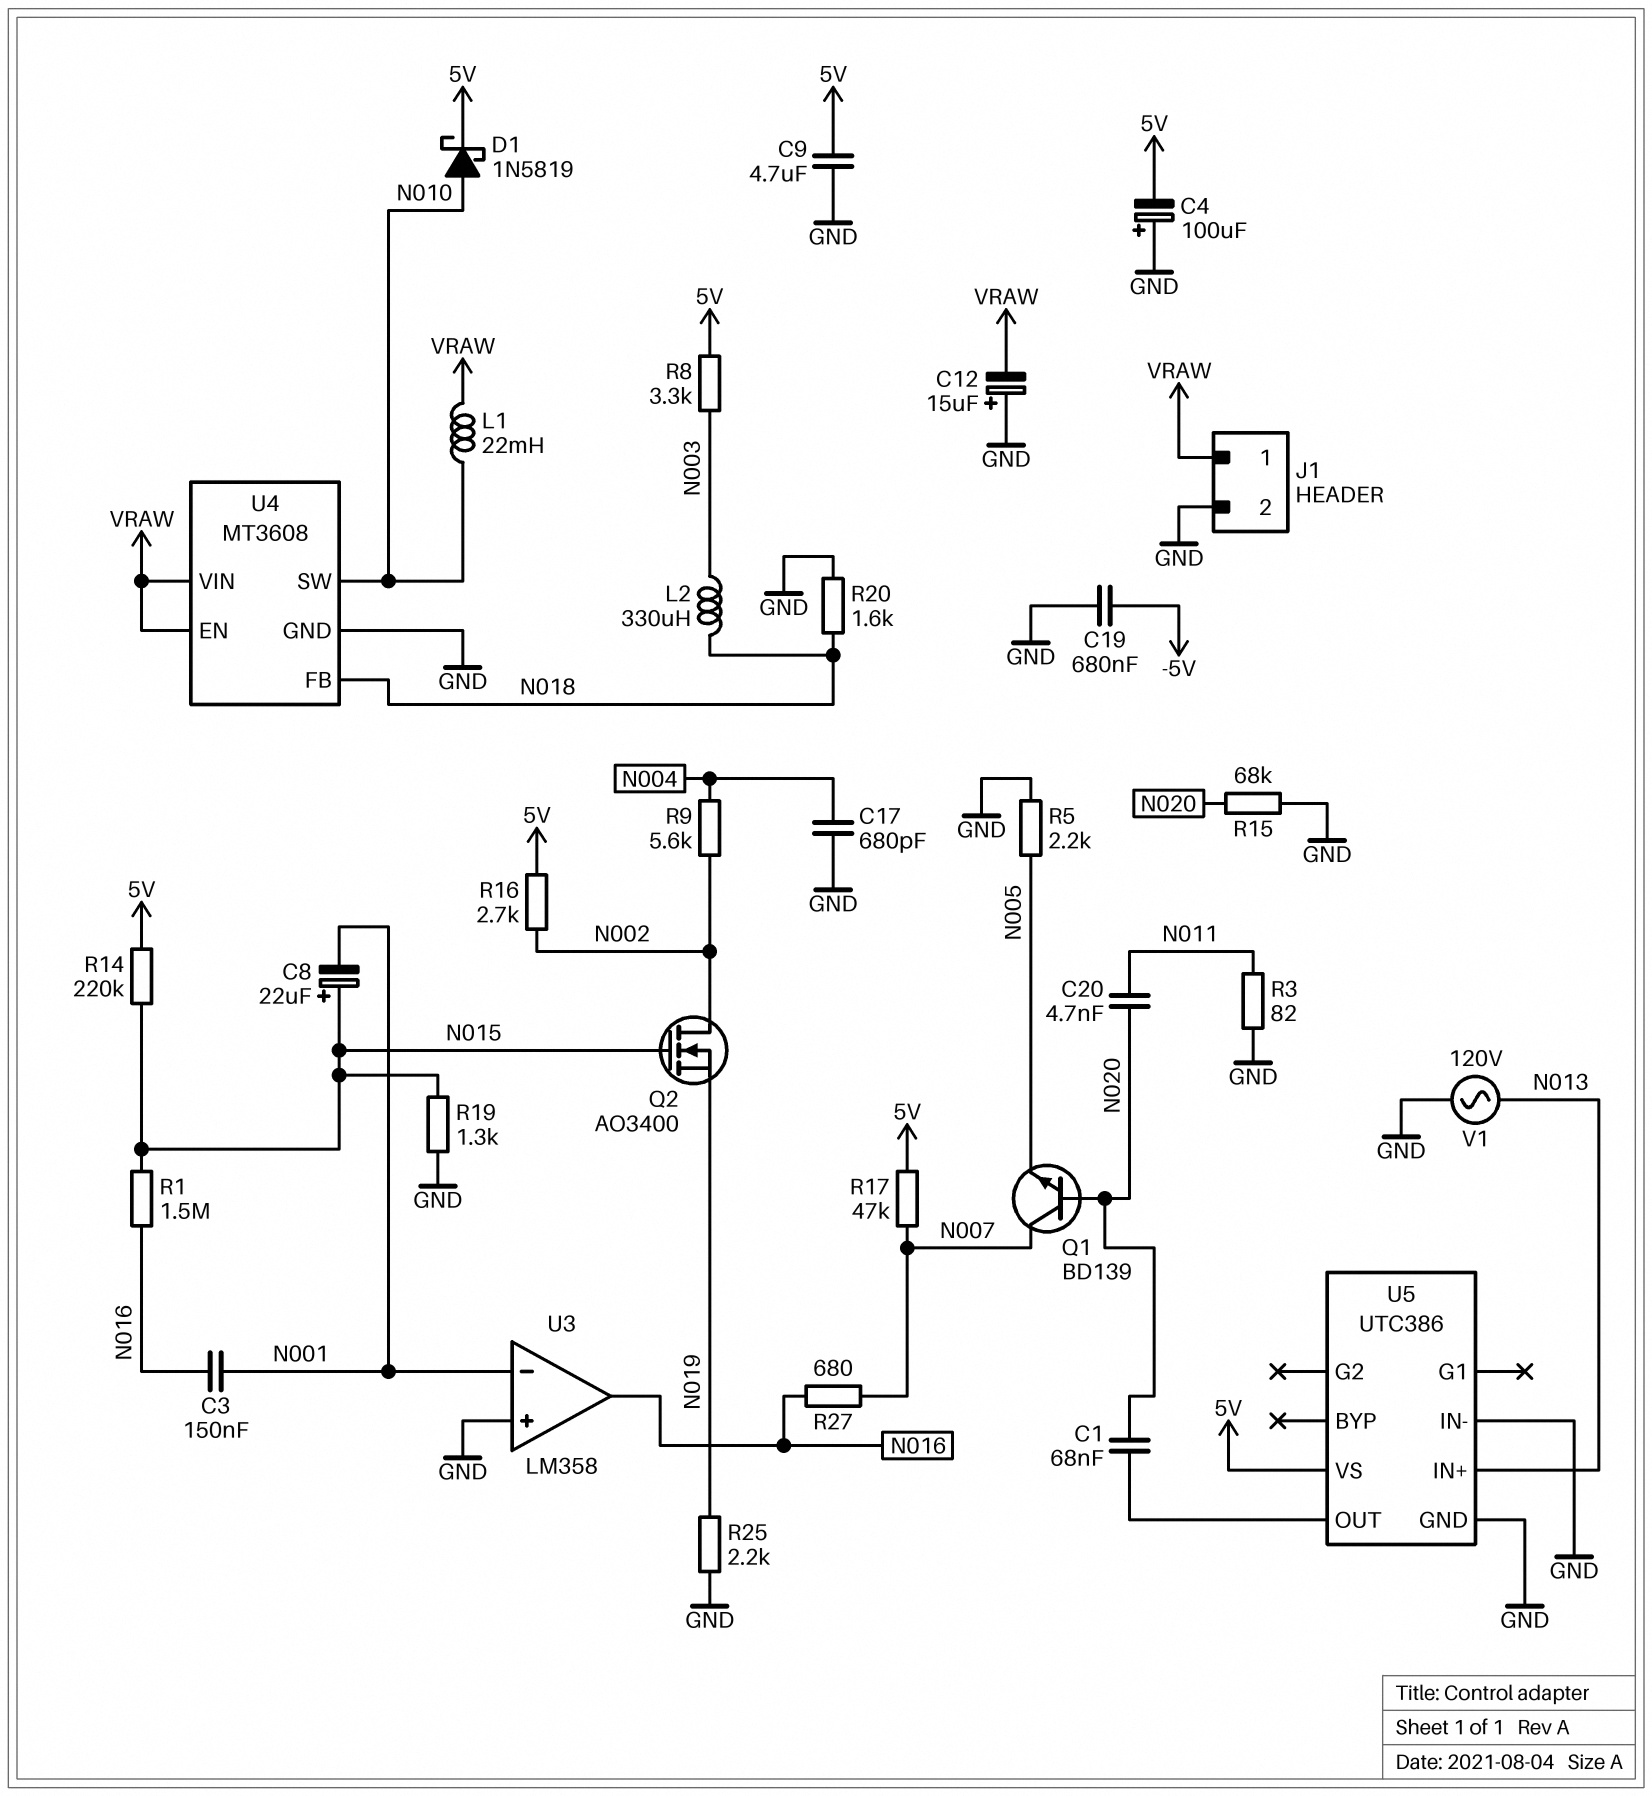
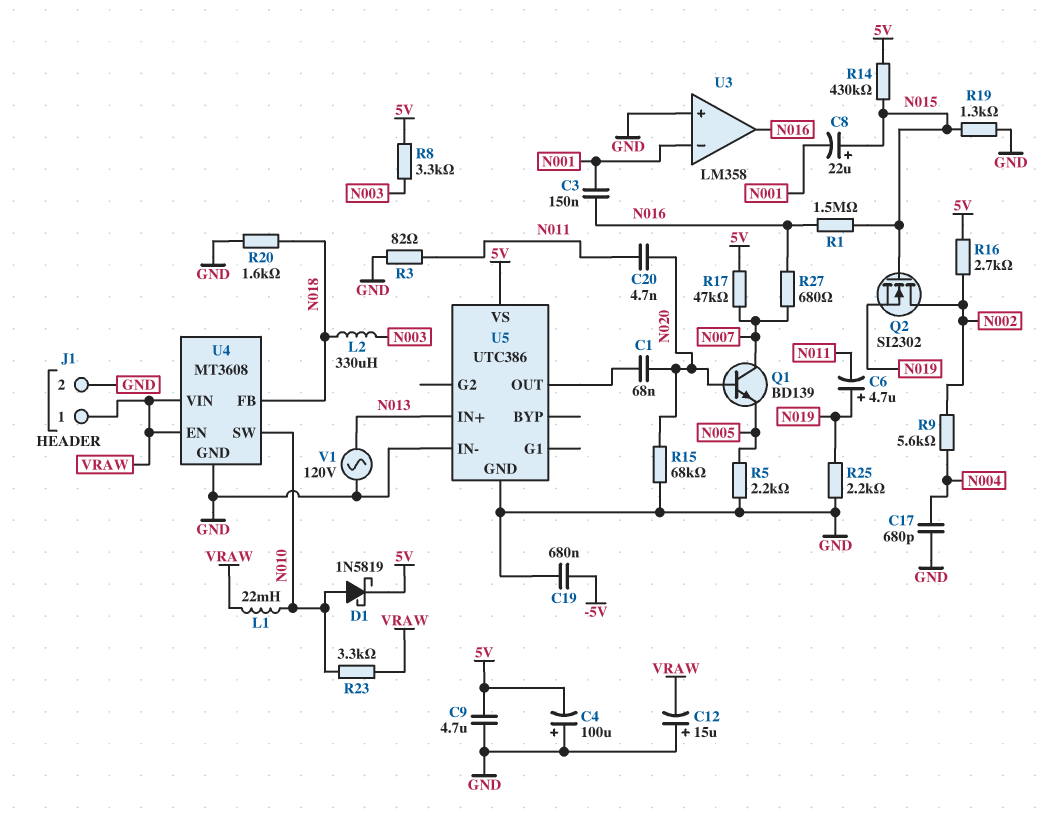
C6: none -> 4.7uF (plus N019, minus N011)
Q2: NMOS AO3400 (G N015, D N002, S N019) -> NMOS SI2302 (G N015, D N002, S N019)
R14: 220k (5V, N015) -> 430k (5V, N015)
R23: none -> 3.3k (N010, VRAW)

